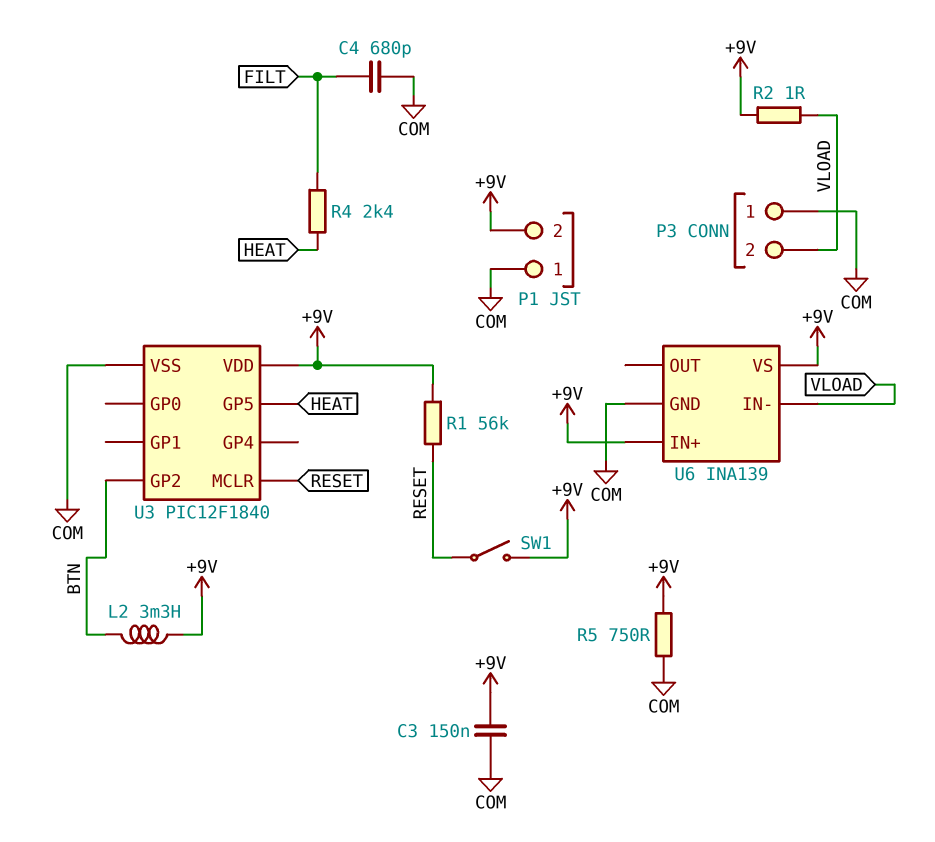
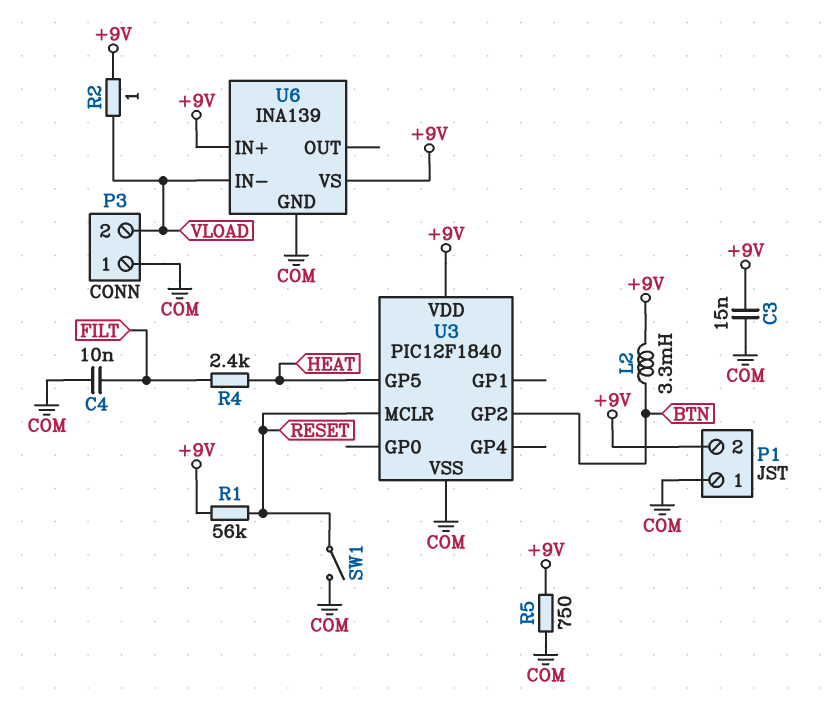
C3: 150nF (+9V, COM) -> 15nF (+9V, COM)
C4: 680pF (COM, FILT) -> 10nF (COM, FILT)
SW1: switch (+9V, RESET) -> switch (COM, RESET)

